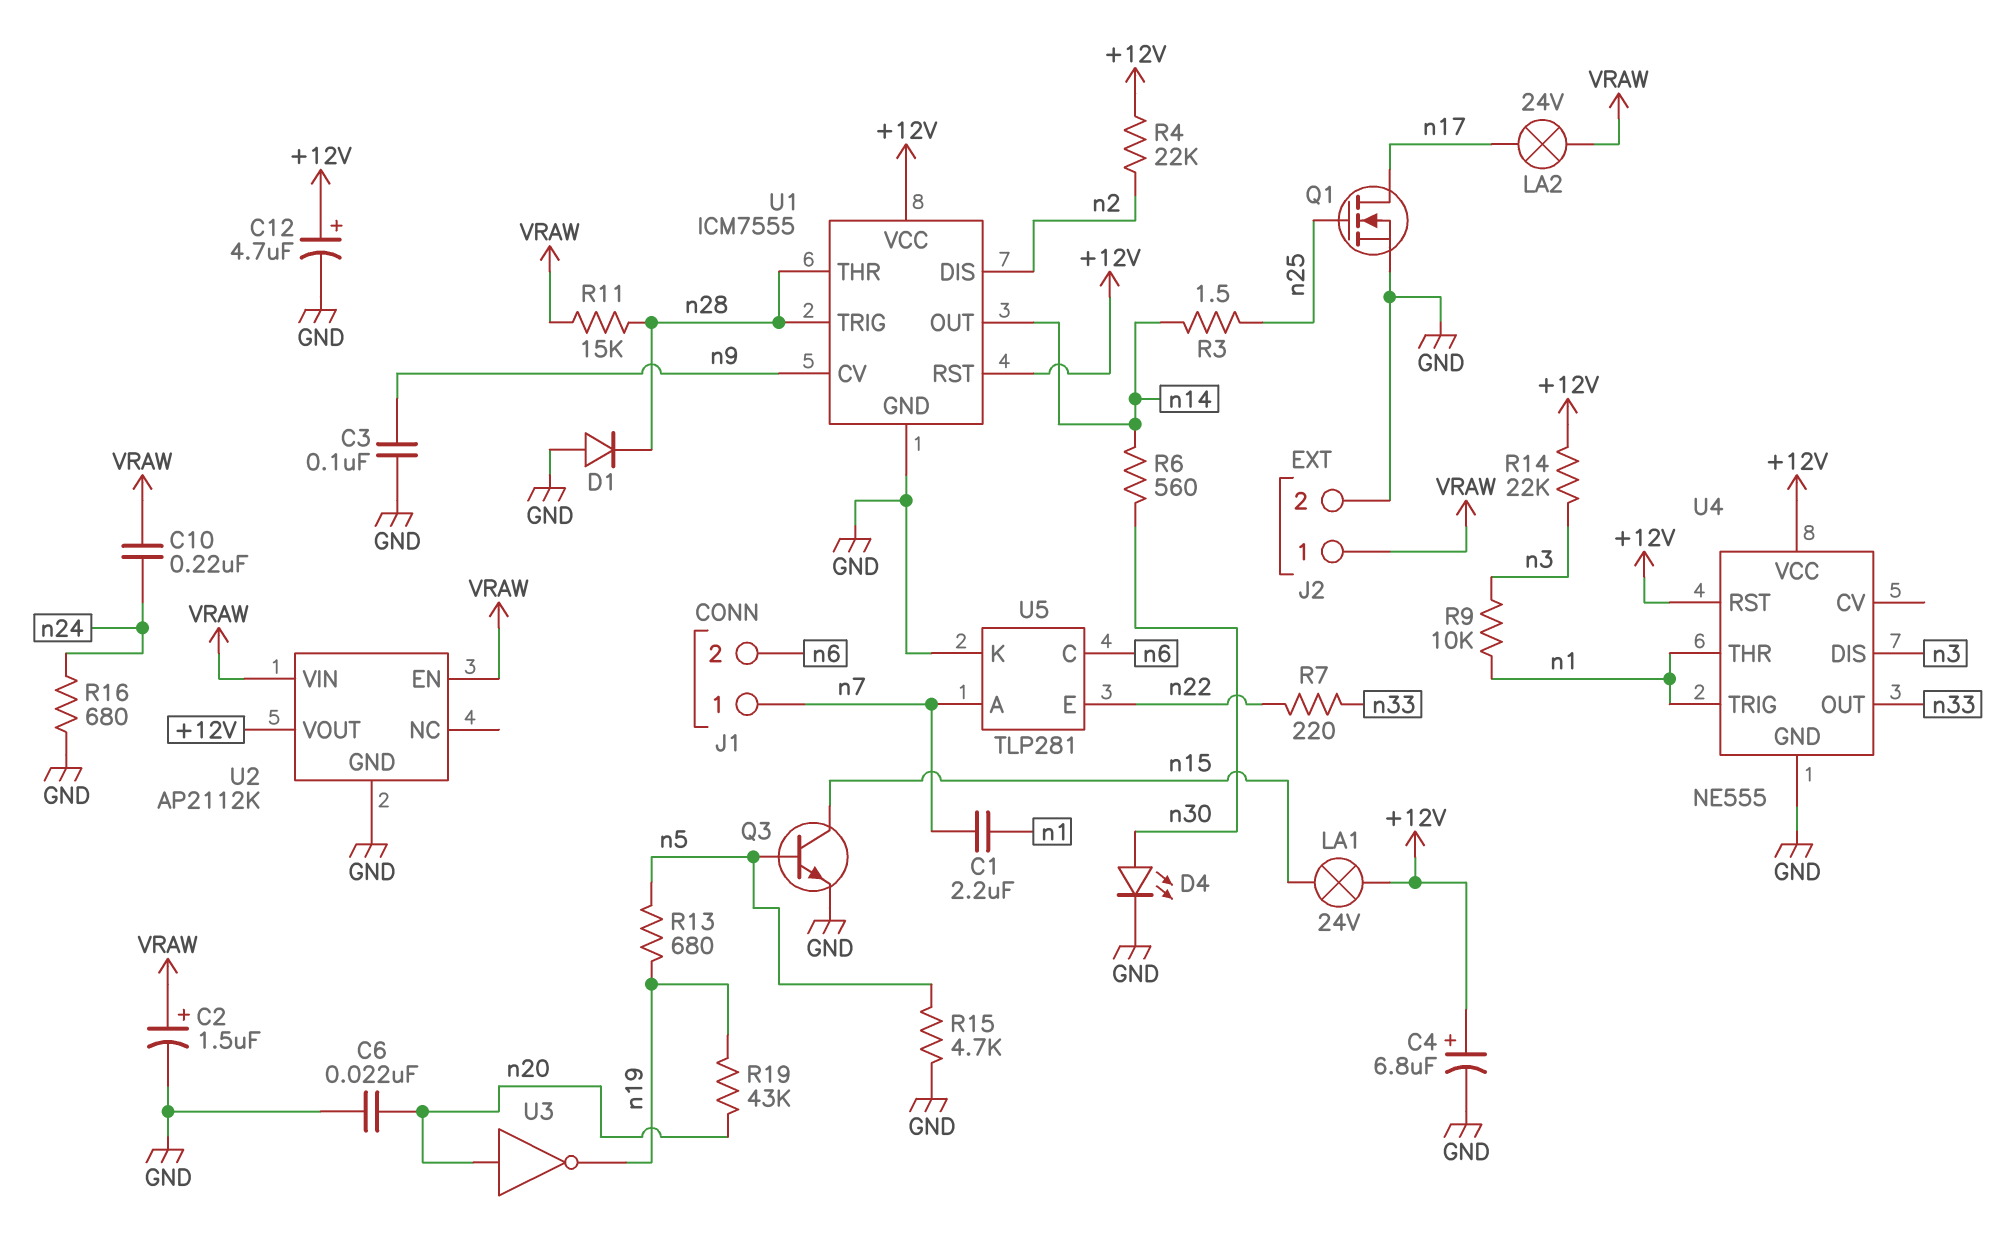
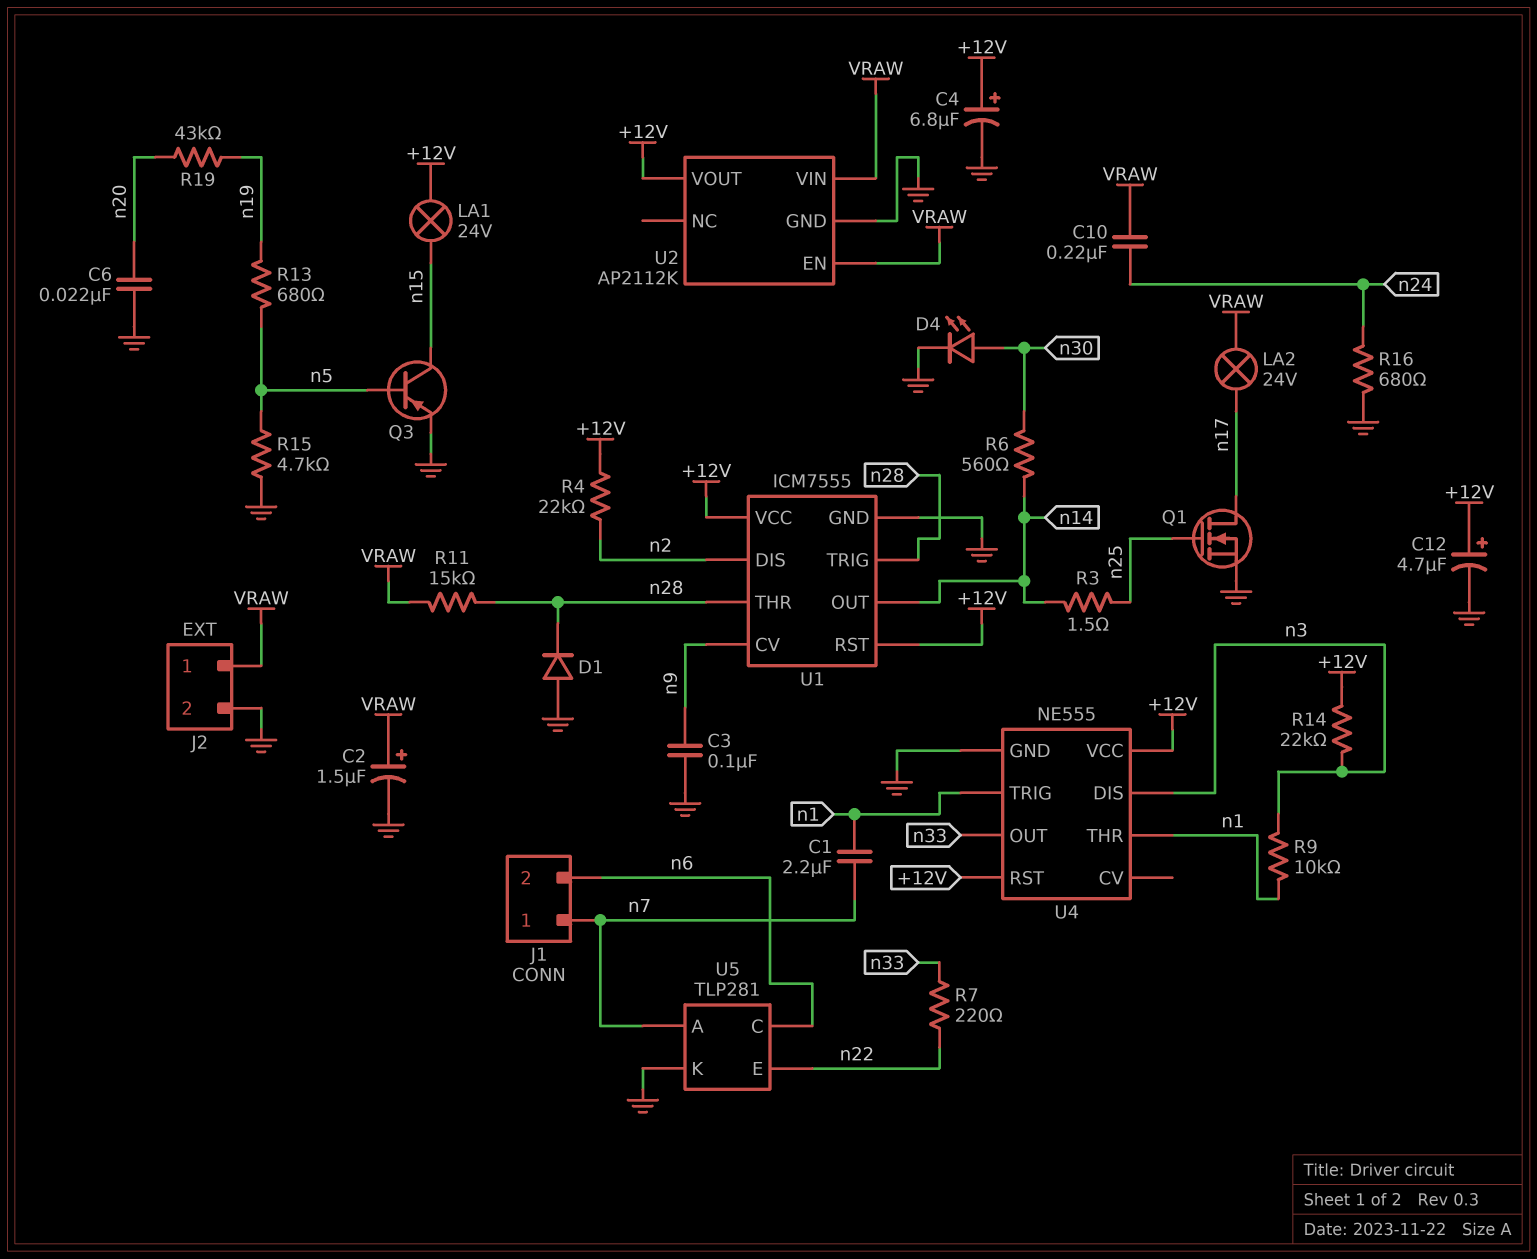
Q3: NPN (B n5, C n15, E GND) -> PNP (B n5, C n15, E GND)
U3: NOT (in n20, out n19) -> none

